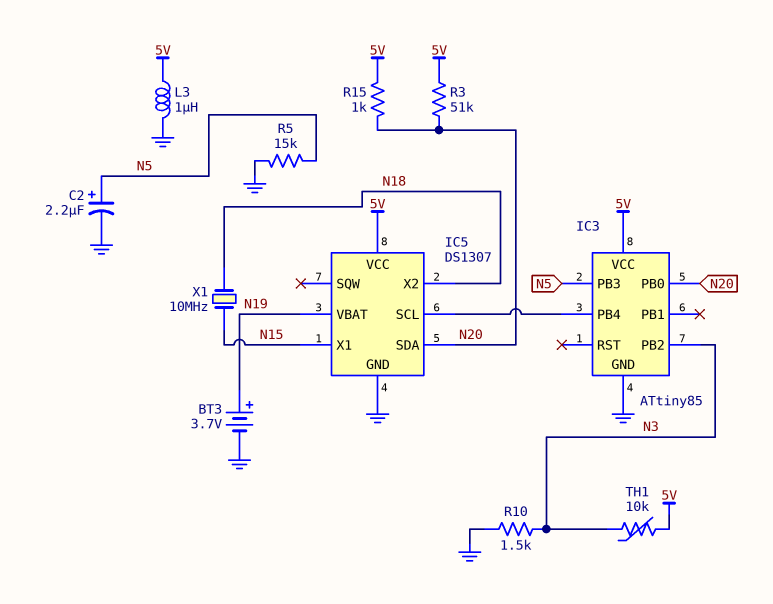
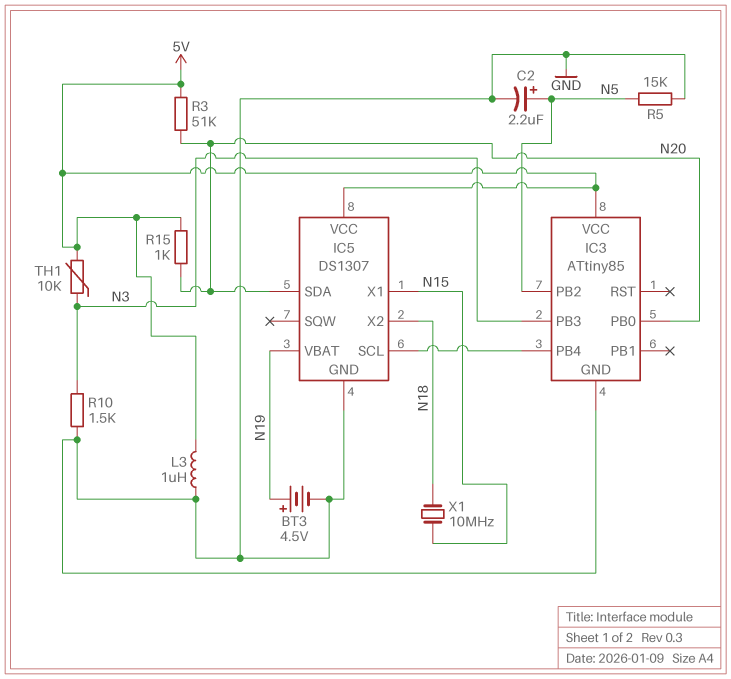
BT3: 3.7V (plus N19, minus GND) -> 4.5V (plus N19, minus GND)
IC3 pin PB2: N3 -> N5
IC3 pin PB3: N5 -> N3

